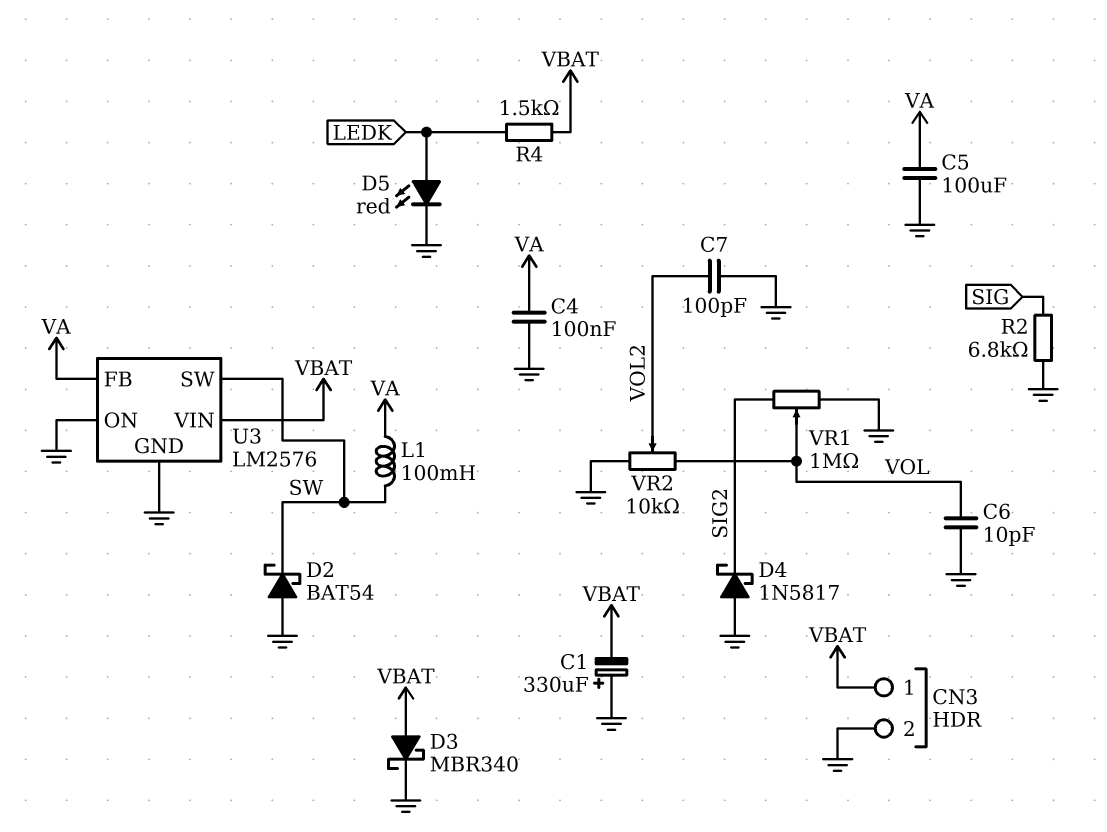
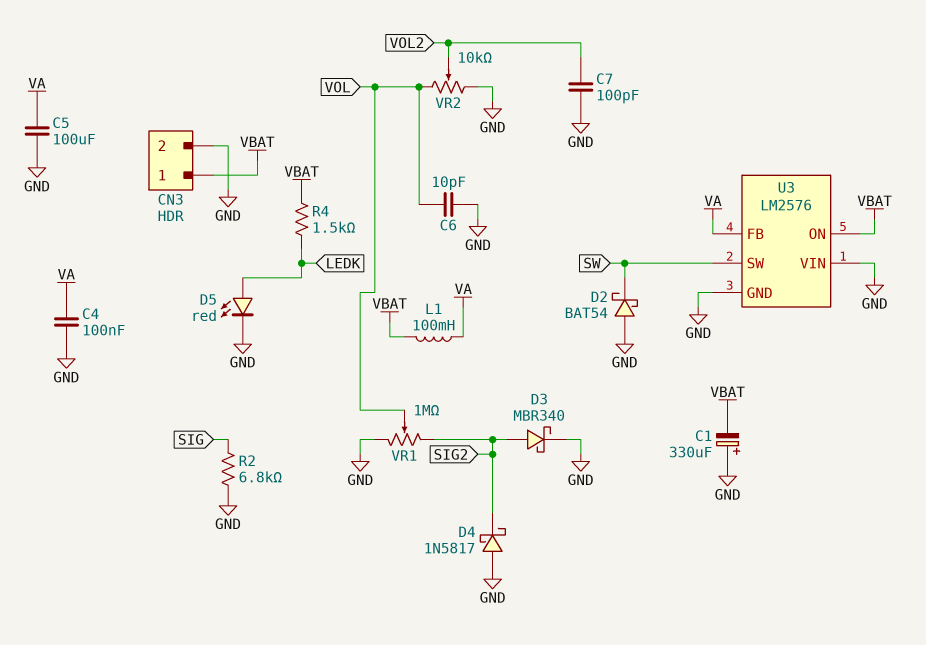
D3: schottky MBR340 (A VBAT, K GND) -> schottky MBR340 (A SIG2, K GND)
L1: 100mH (SW, VA) -> 100mH (VA, VBAT)
U3 pin ON: GND -> VBAT
U3 pin VIN: VBAT -> GND

